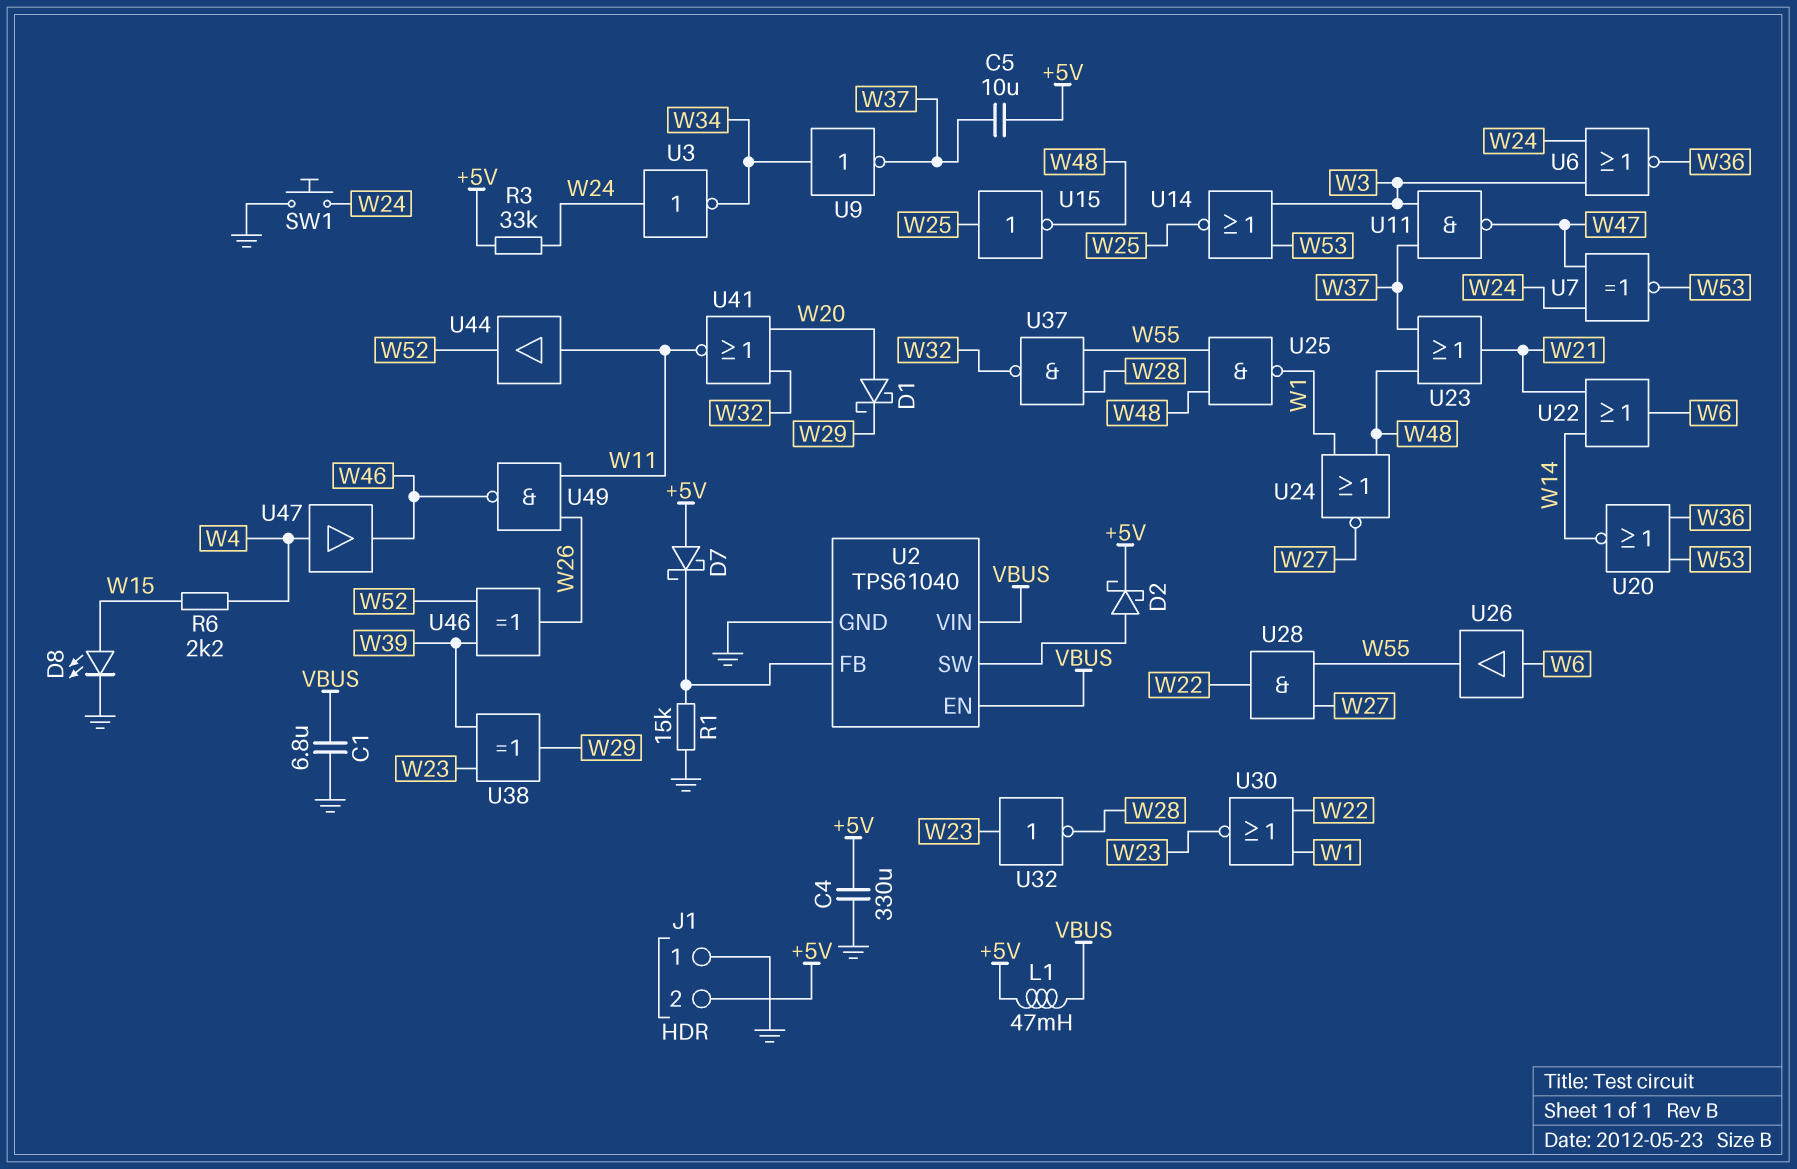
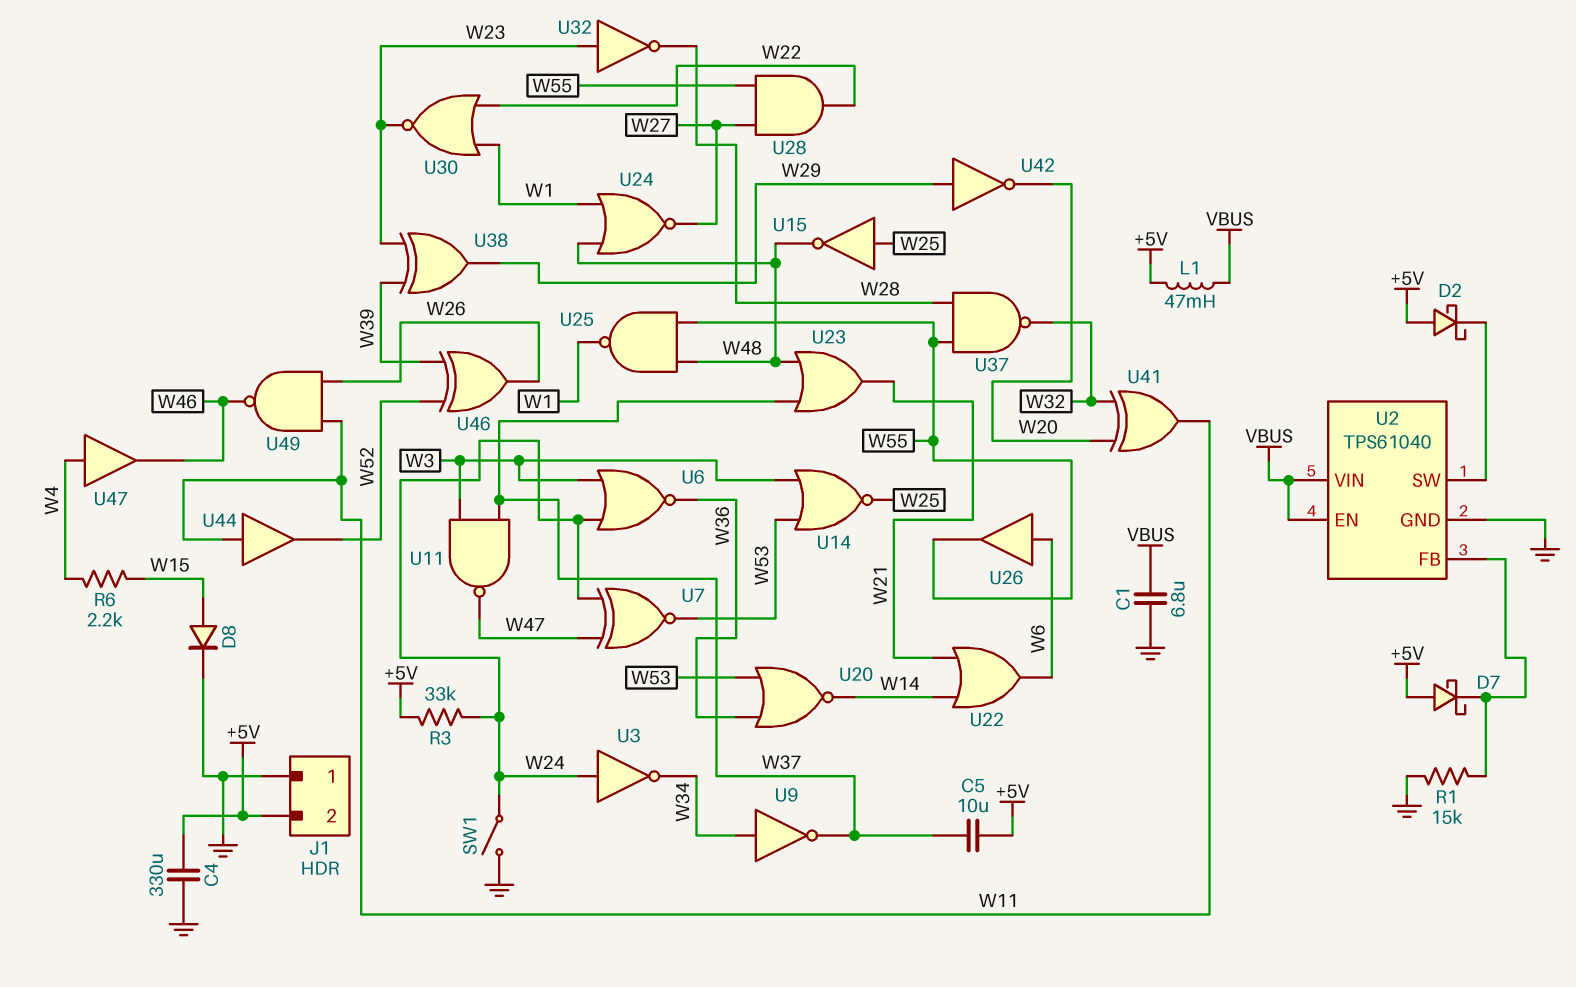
D1: schottky (A W20, K W29) -> none
D2: schottky (A U2/SW, K +5V) -> schottky (A +5V, K U2/SW)
D8: LED (A W15, K GND) -> diode (A W15, K GND)
SW1: button (GND, W24) -> switch (GND, W24)
U41: NOR (in W20, in W32, out W11) -> XOR (in W20, in W32, out W11)
U42: none -> NOT (in W29, out W20)

